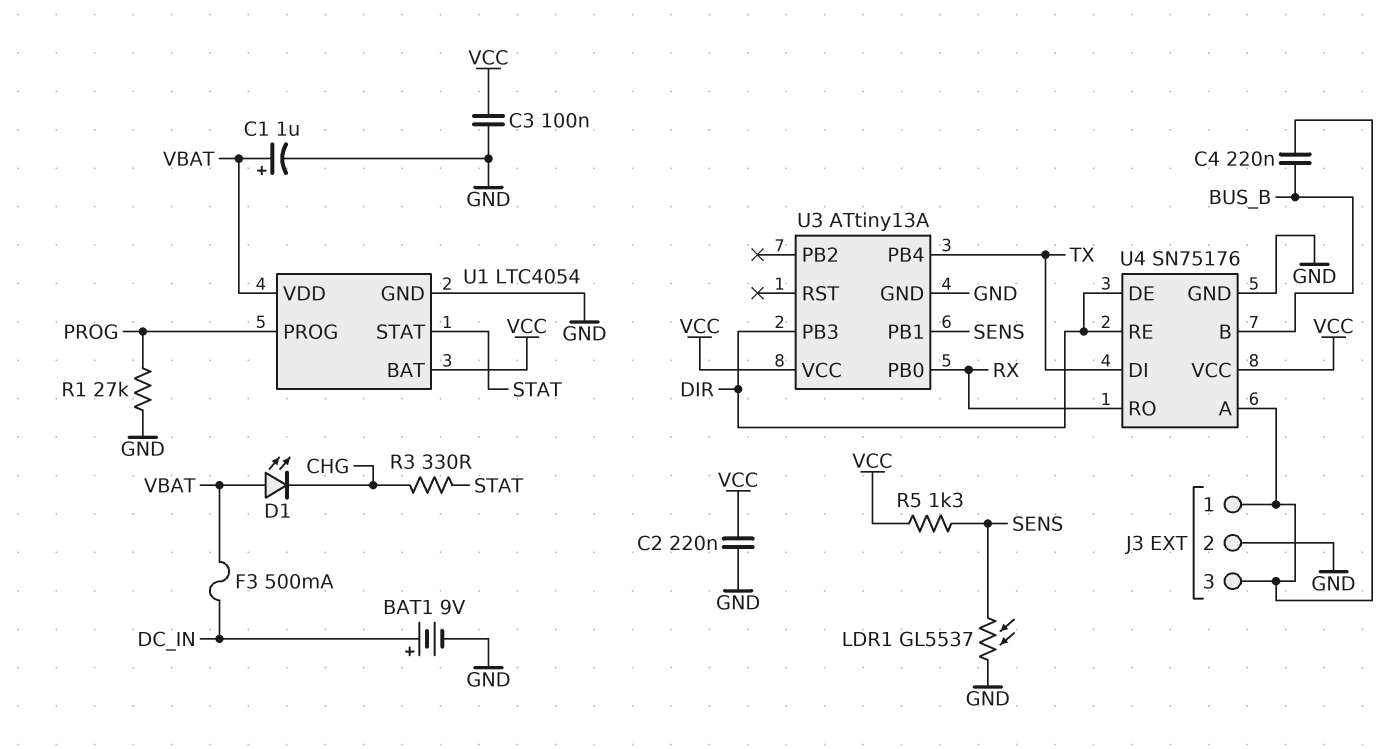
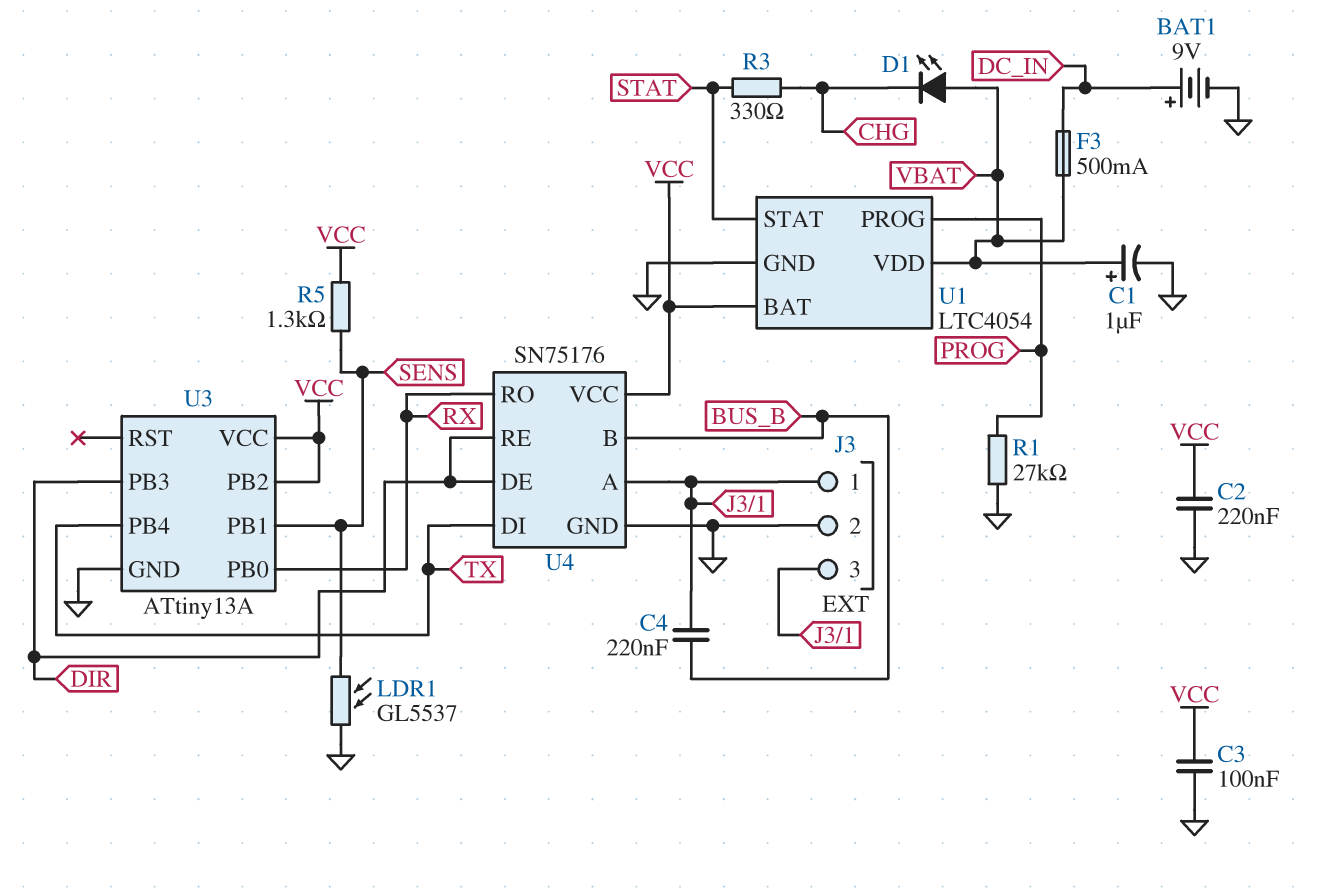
U3 pin PB2: none -> VCC

